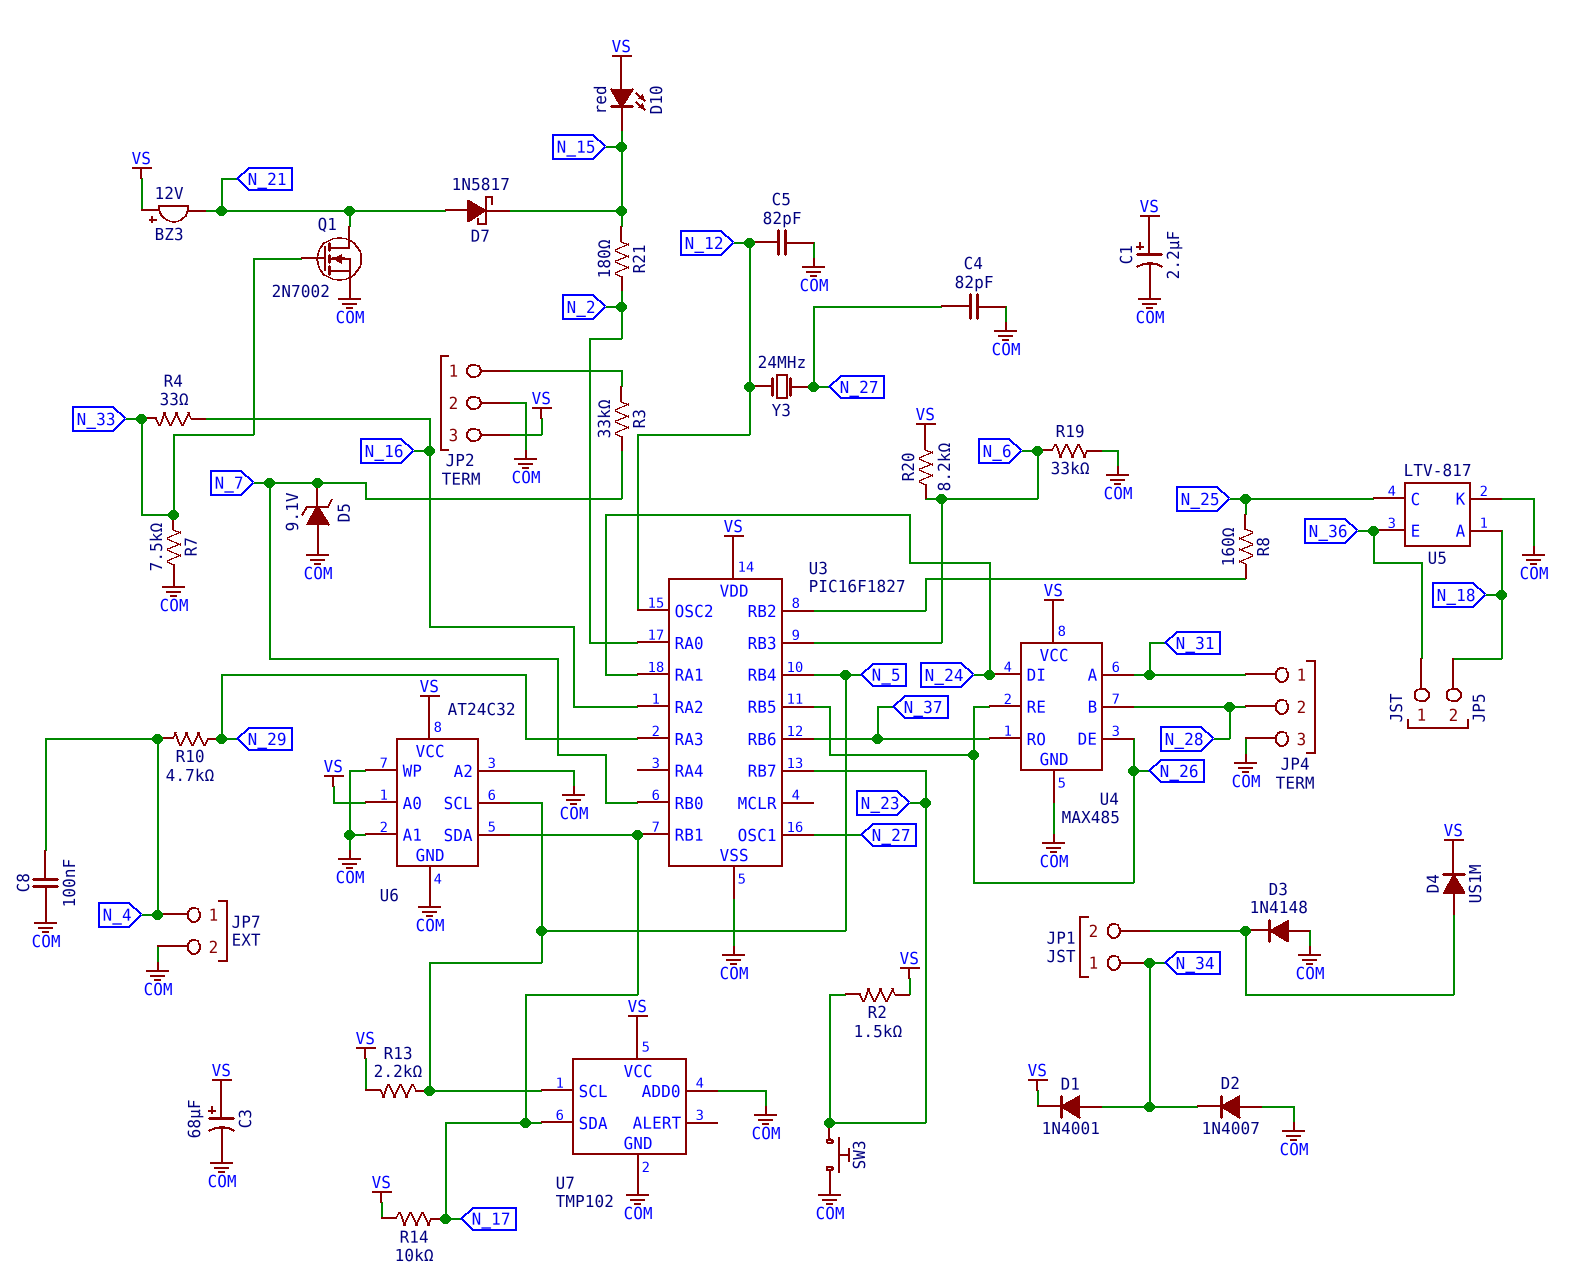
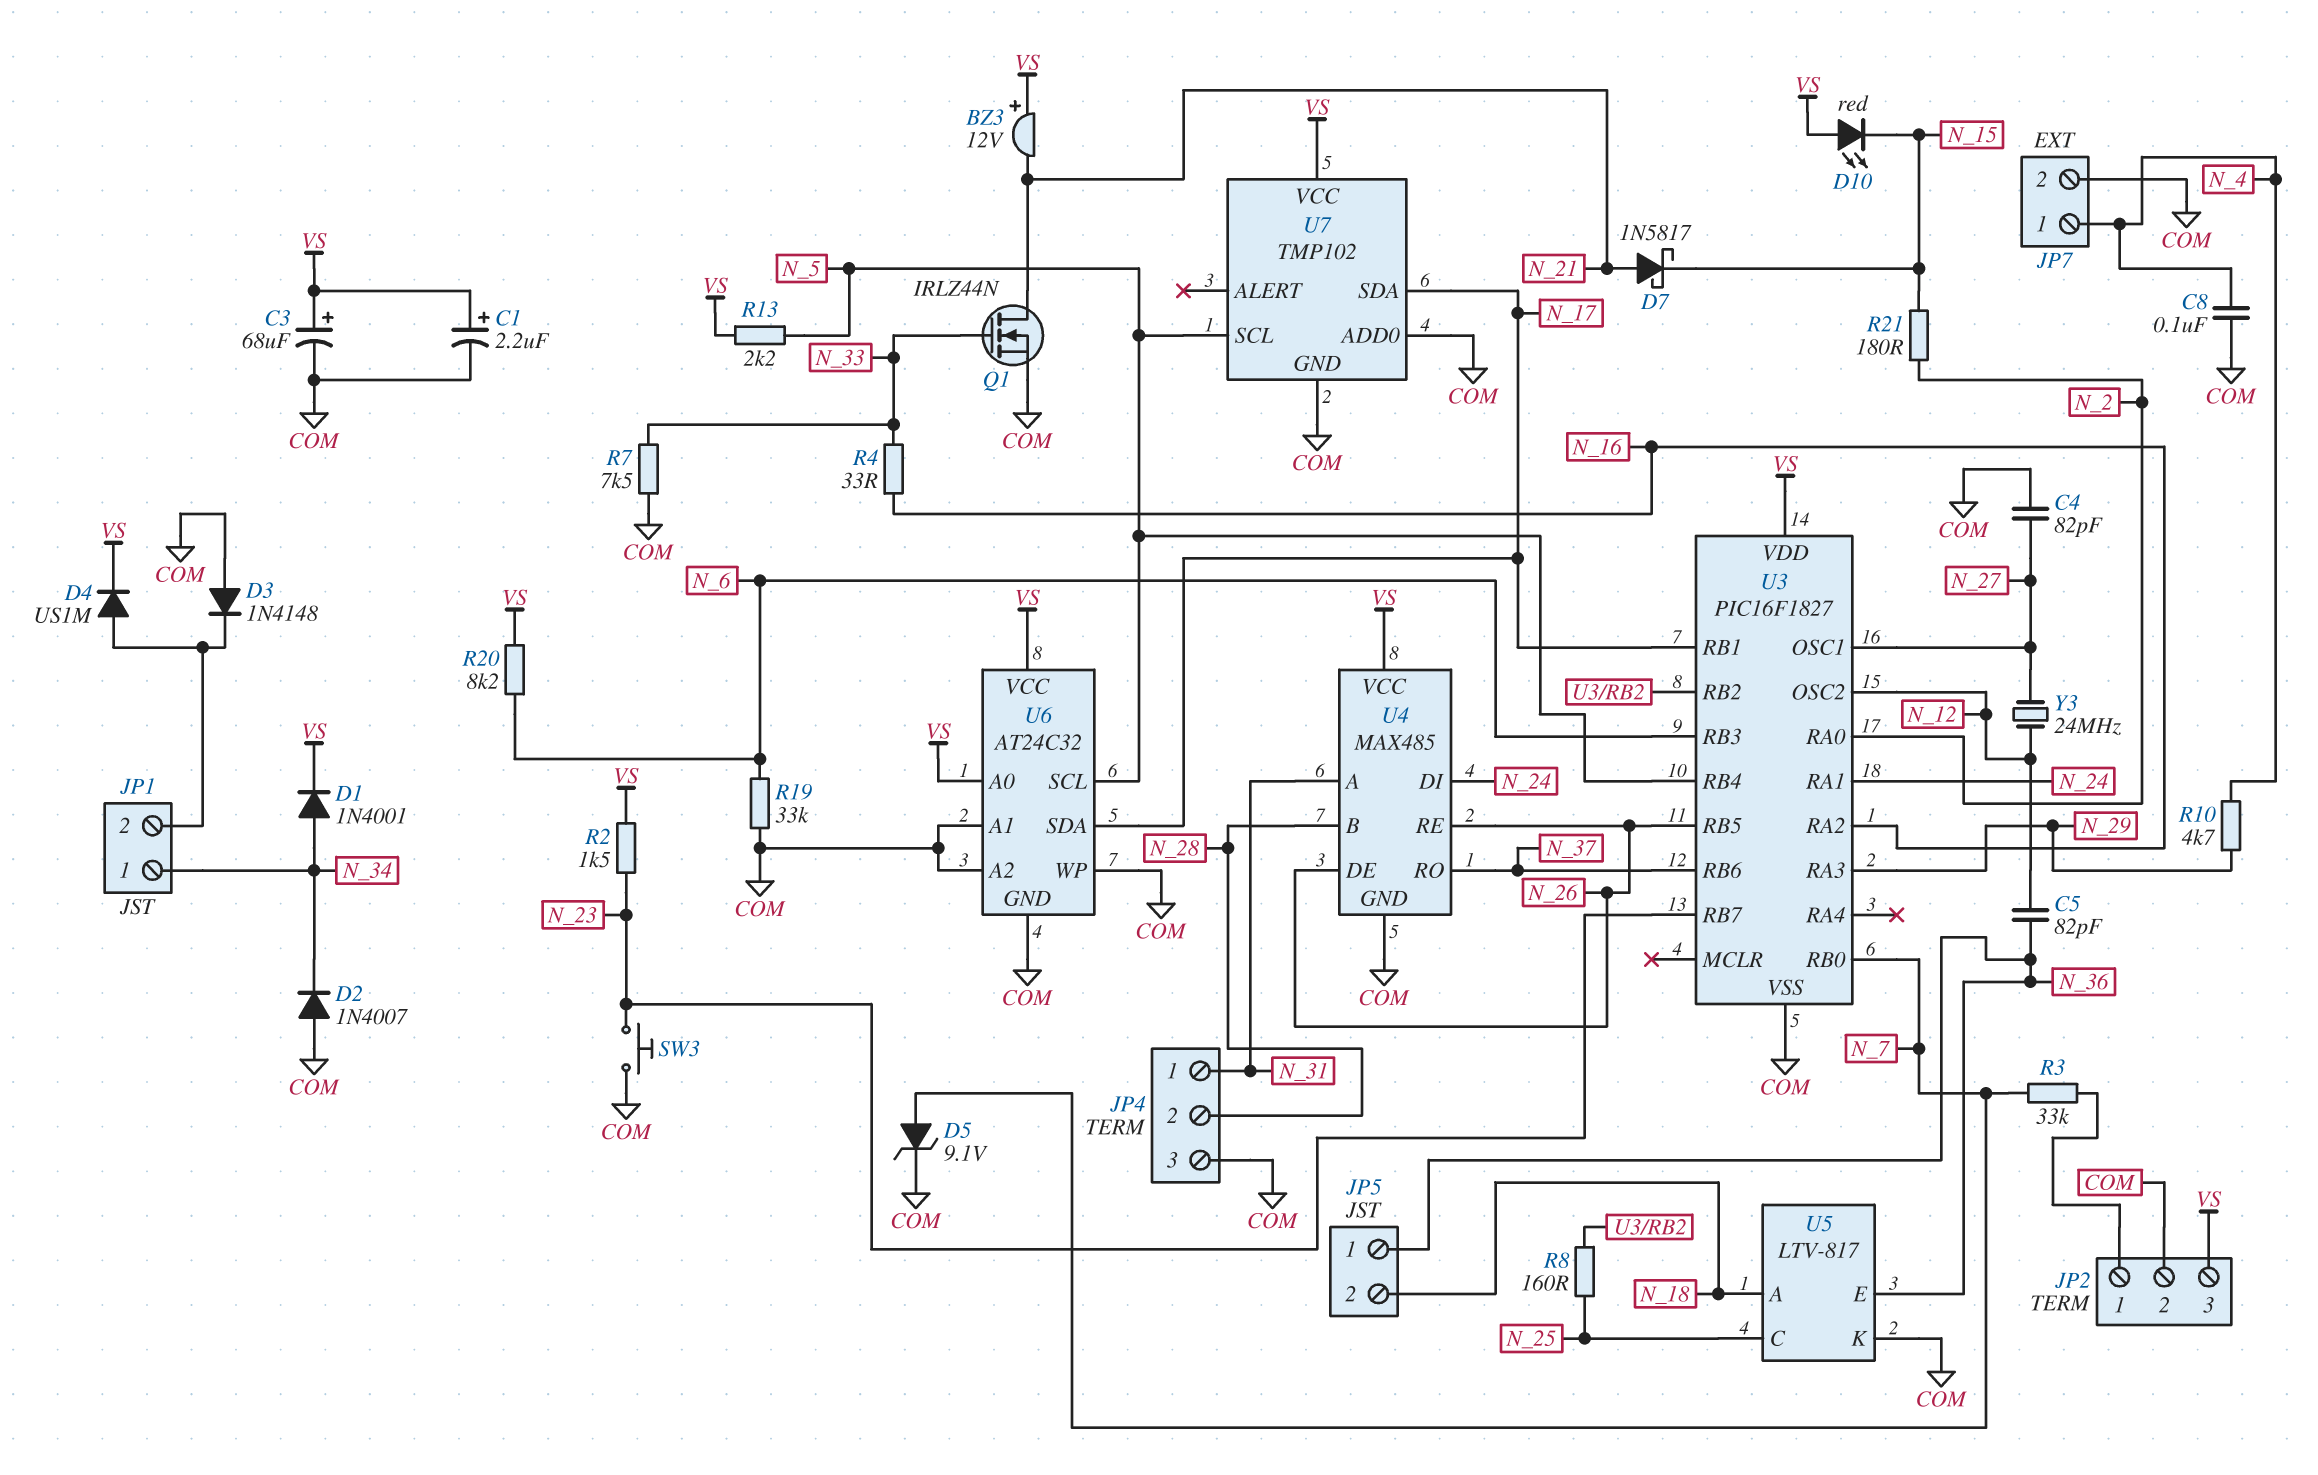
C5: 82pF (COM, N_12) -> 82pF (N_12, N_36)
D5: zener 9.1V (A COM, K N_7) -> zener 9.1V (A N_7, K COM)
Q1: NMOS 2N7002 (G N_33, D N_21, S COM) -> NMOS IRLZ44N (G N_33, D N_21, S COM)
R14: 10k (N_17, VS) -> none

